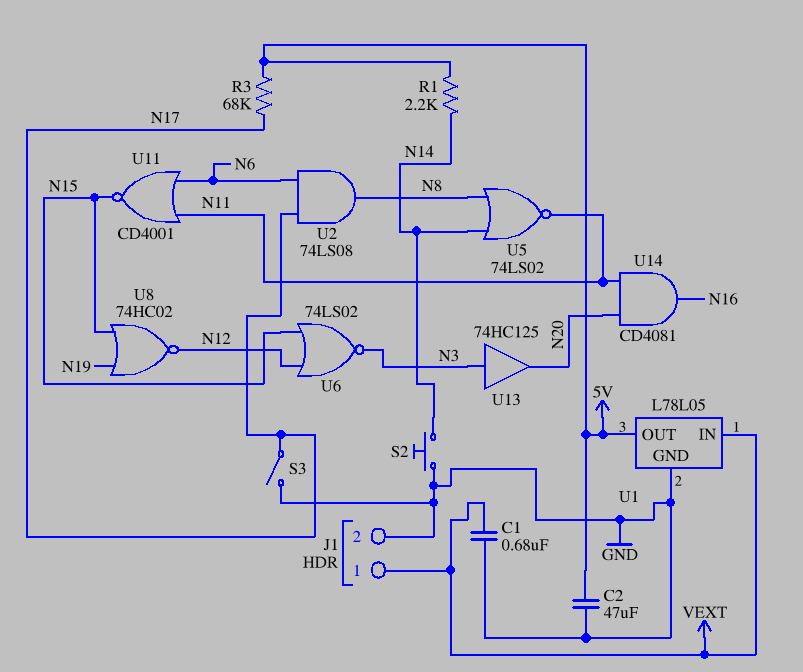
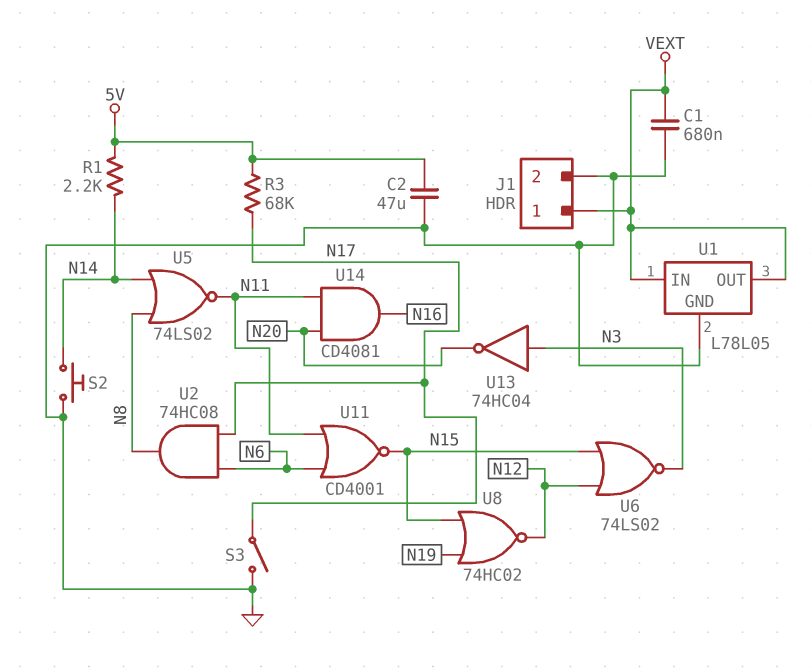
U1 pin OUT: 5V -> VEXT
U2: AND 74LS08 (in N6, in N17, out N8) -> AND 74HC08 (in N6, in N17, out N8)
U13: buffer 74HC125 (in N3, out N20) -> NOT 74HC04 (in N3, out N20)

